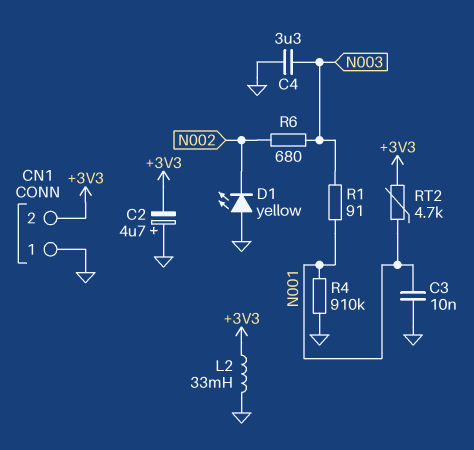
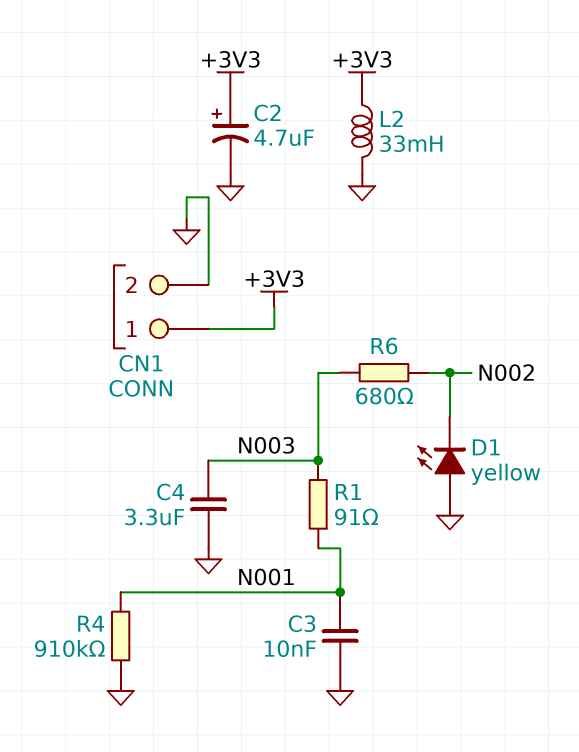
C2: 4.7uF (plus GND, minus +3V3) -> 4.7uF (plus +3V3, minus GND)
CN1 pin 1: GND -> +3V3
CN1 pin 2: +3V3 -> GND
RT2: 4.7k (+3V3, N001) -> none

